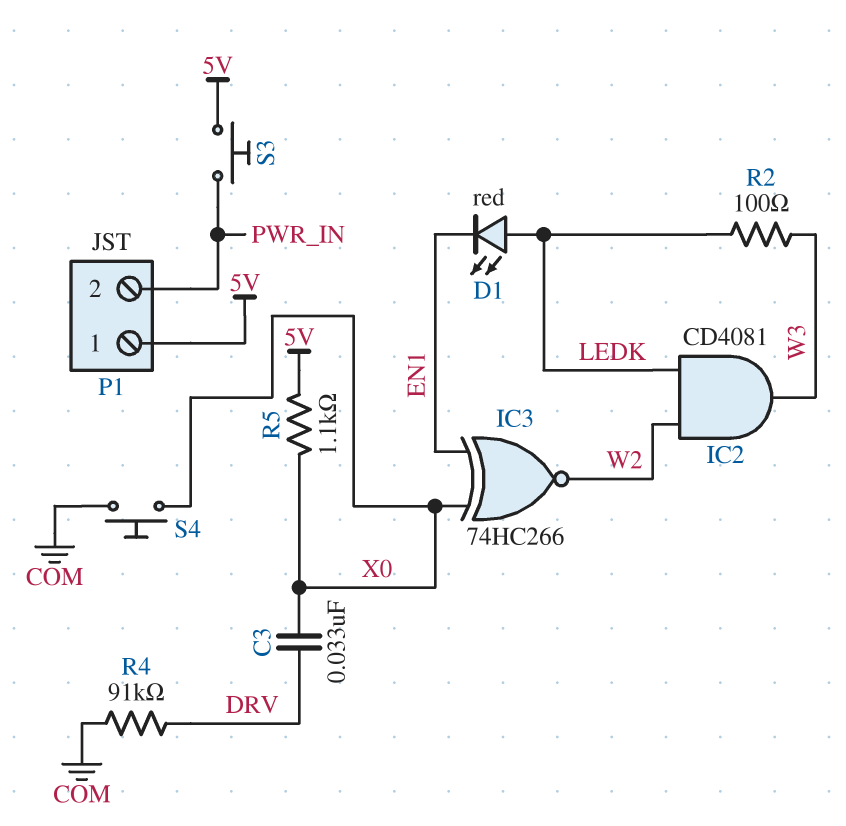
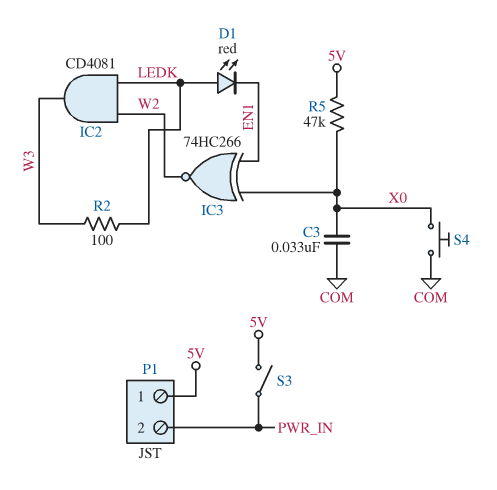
C3: 33nF (DRV, X0) -> 33nF (COM, X0)
R4: 91k (COM, DRV) -> none
R5: 1.1k (5V, X0) -> 47k (5V, X0)
S3: button (5V, PWR_IN) -> switch (5V, PWR_IN)

